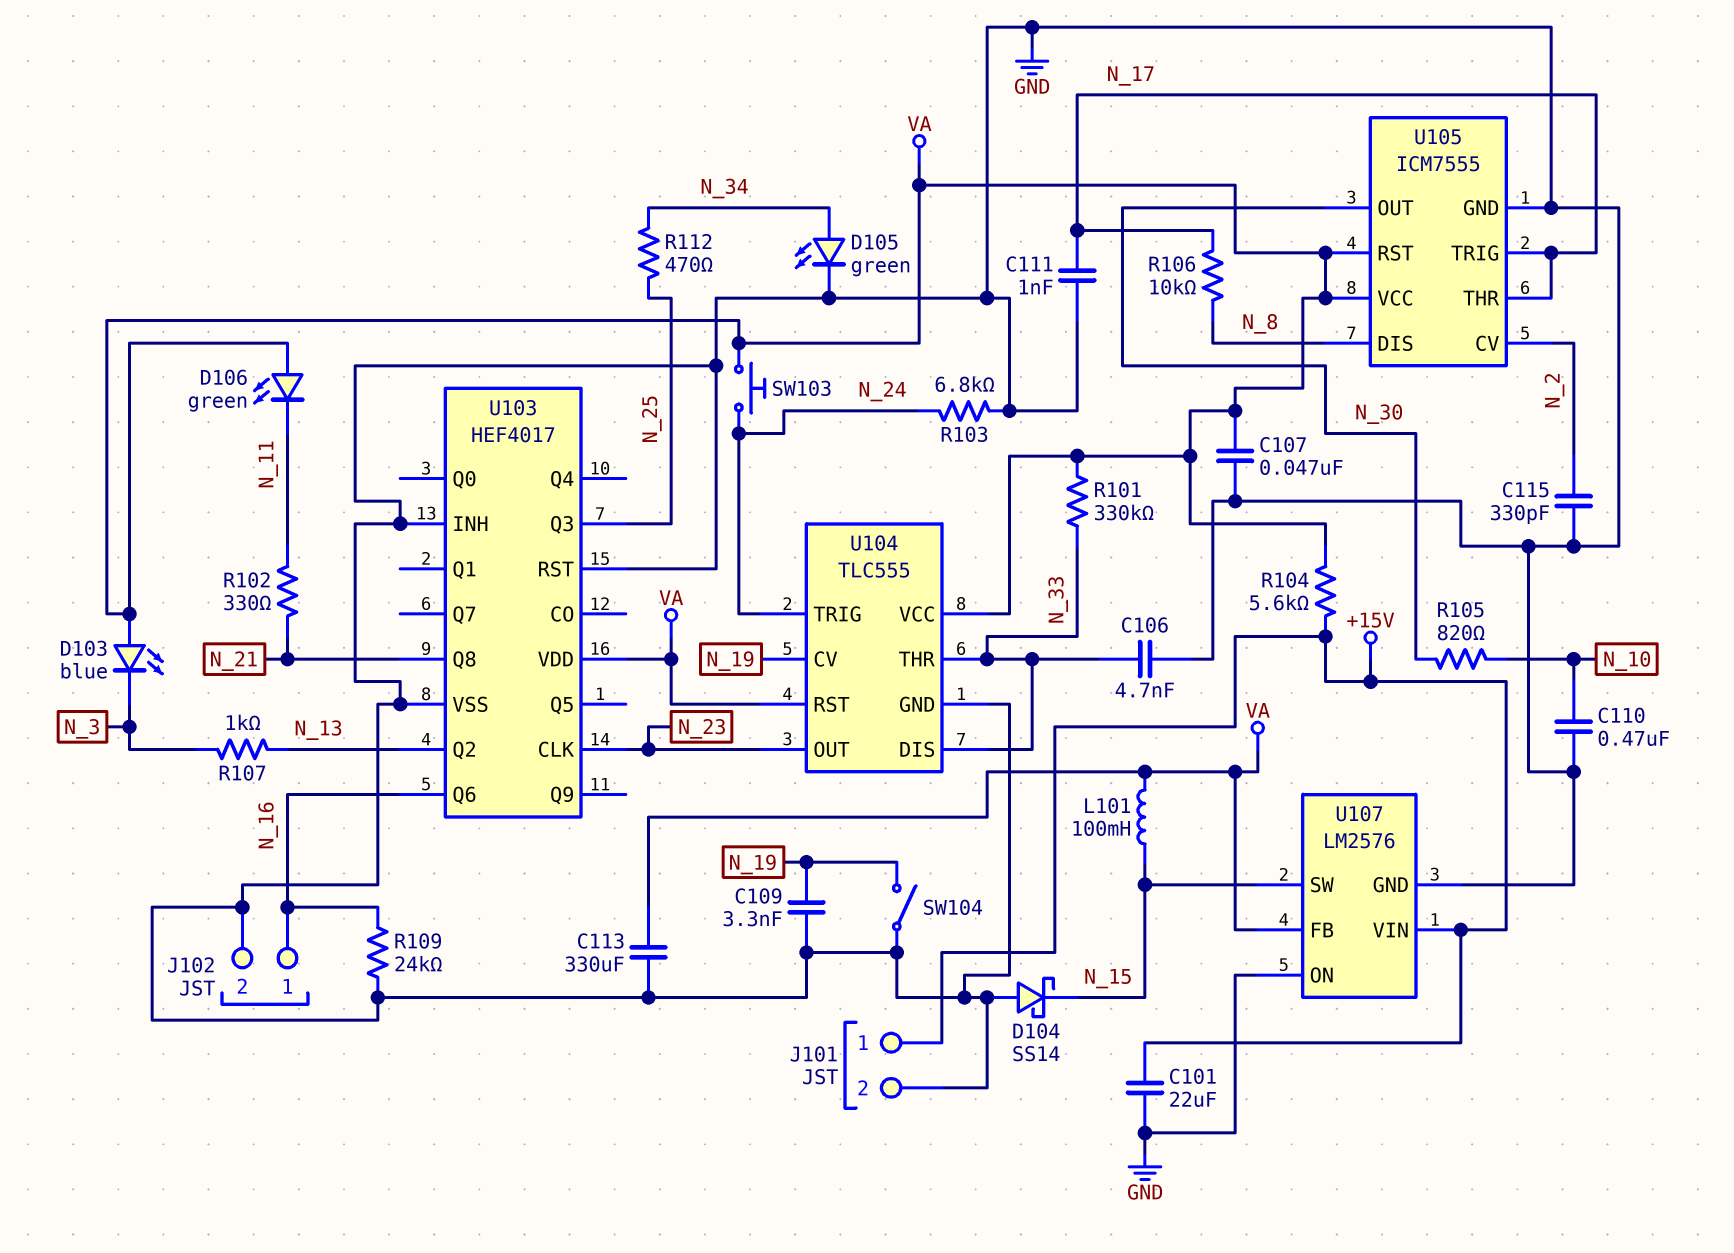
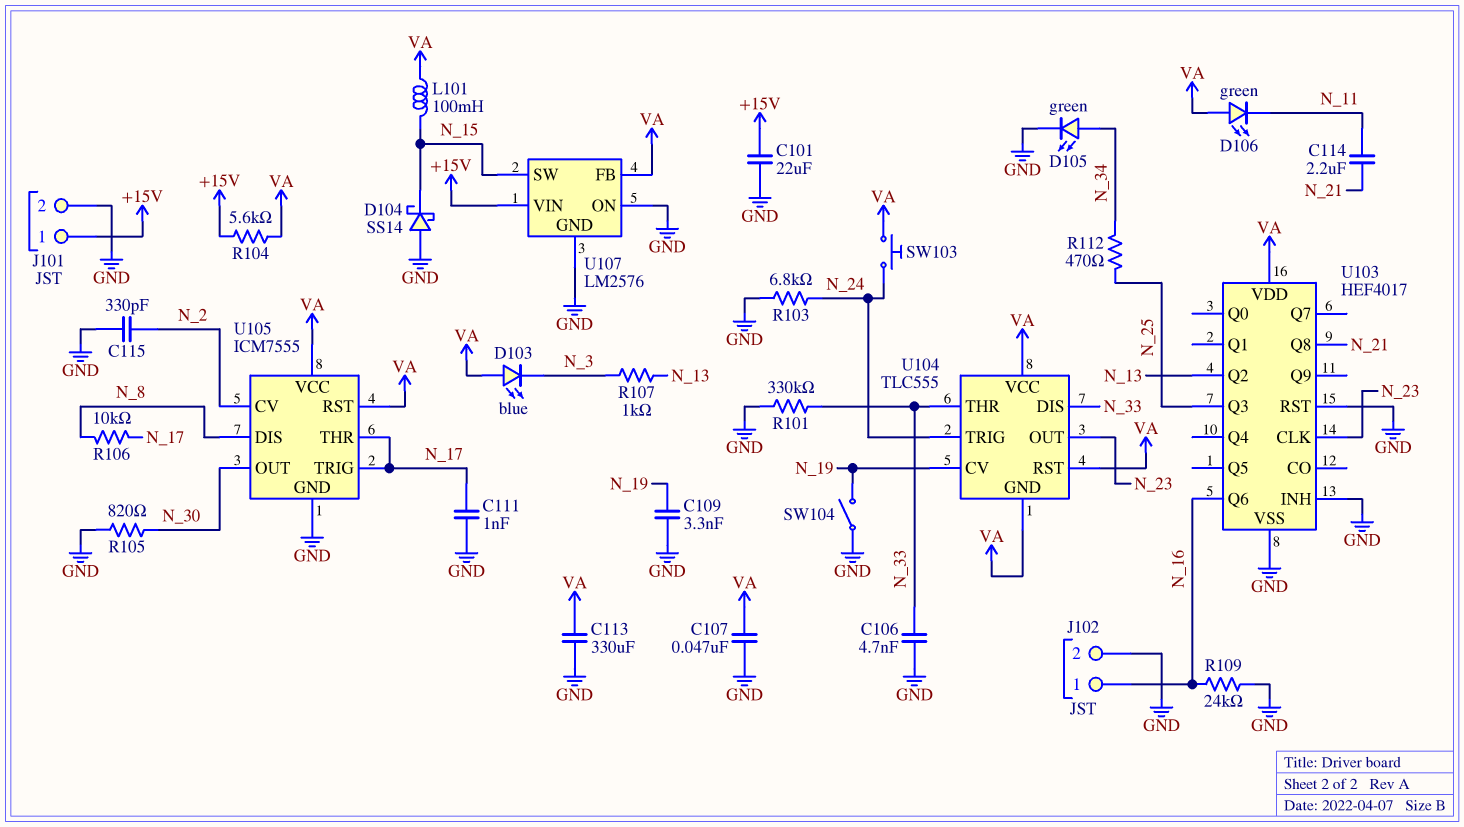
C110: 470nF (GND, N_10) -> none
C114: none -> 2.2uF (N_11, N_21)
R101: 330k (N_33, VA) -> 330k (GND, N_33)
R102: 330 (N_11, N_21) -> none
R105: 820 (N_10, N_30) -> 820 (GND, N_30)
U104 pin GND: GND -> VA

